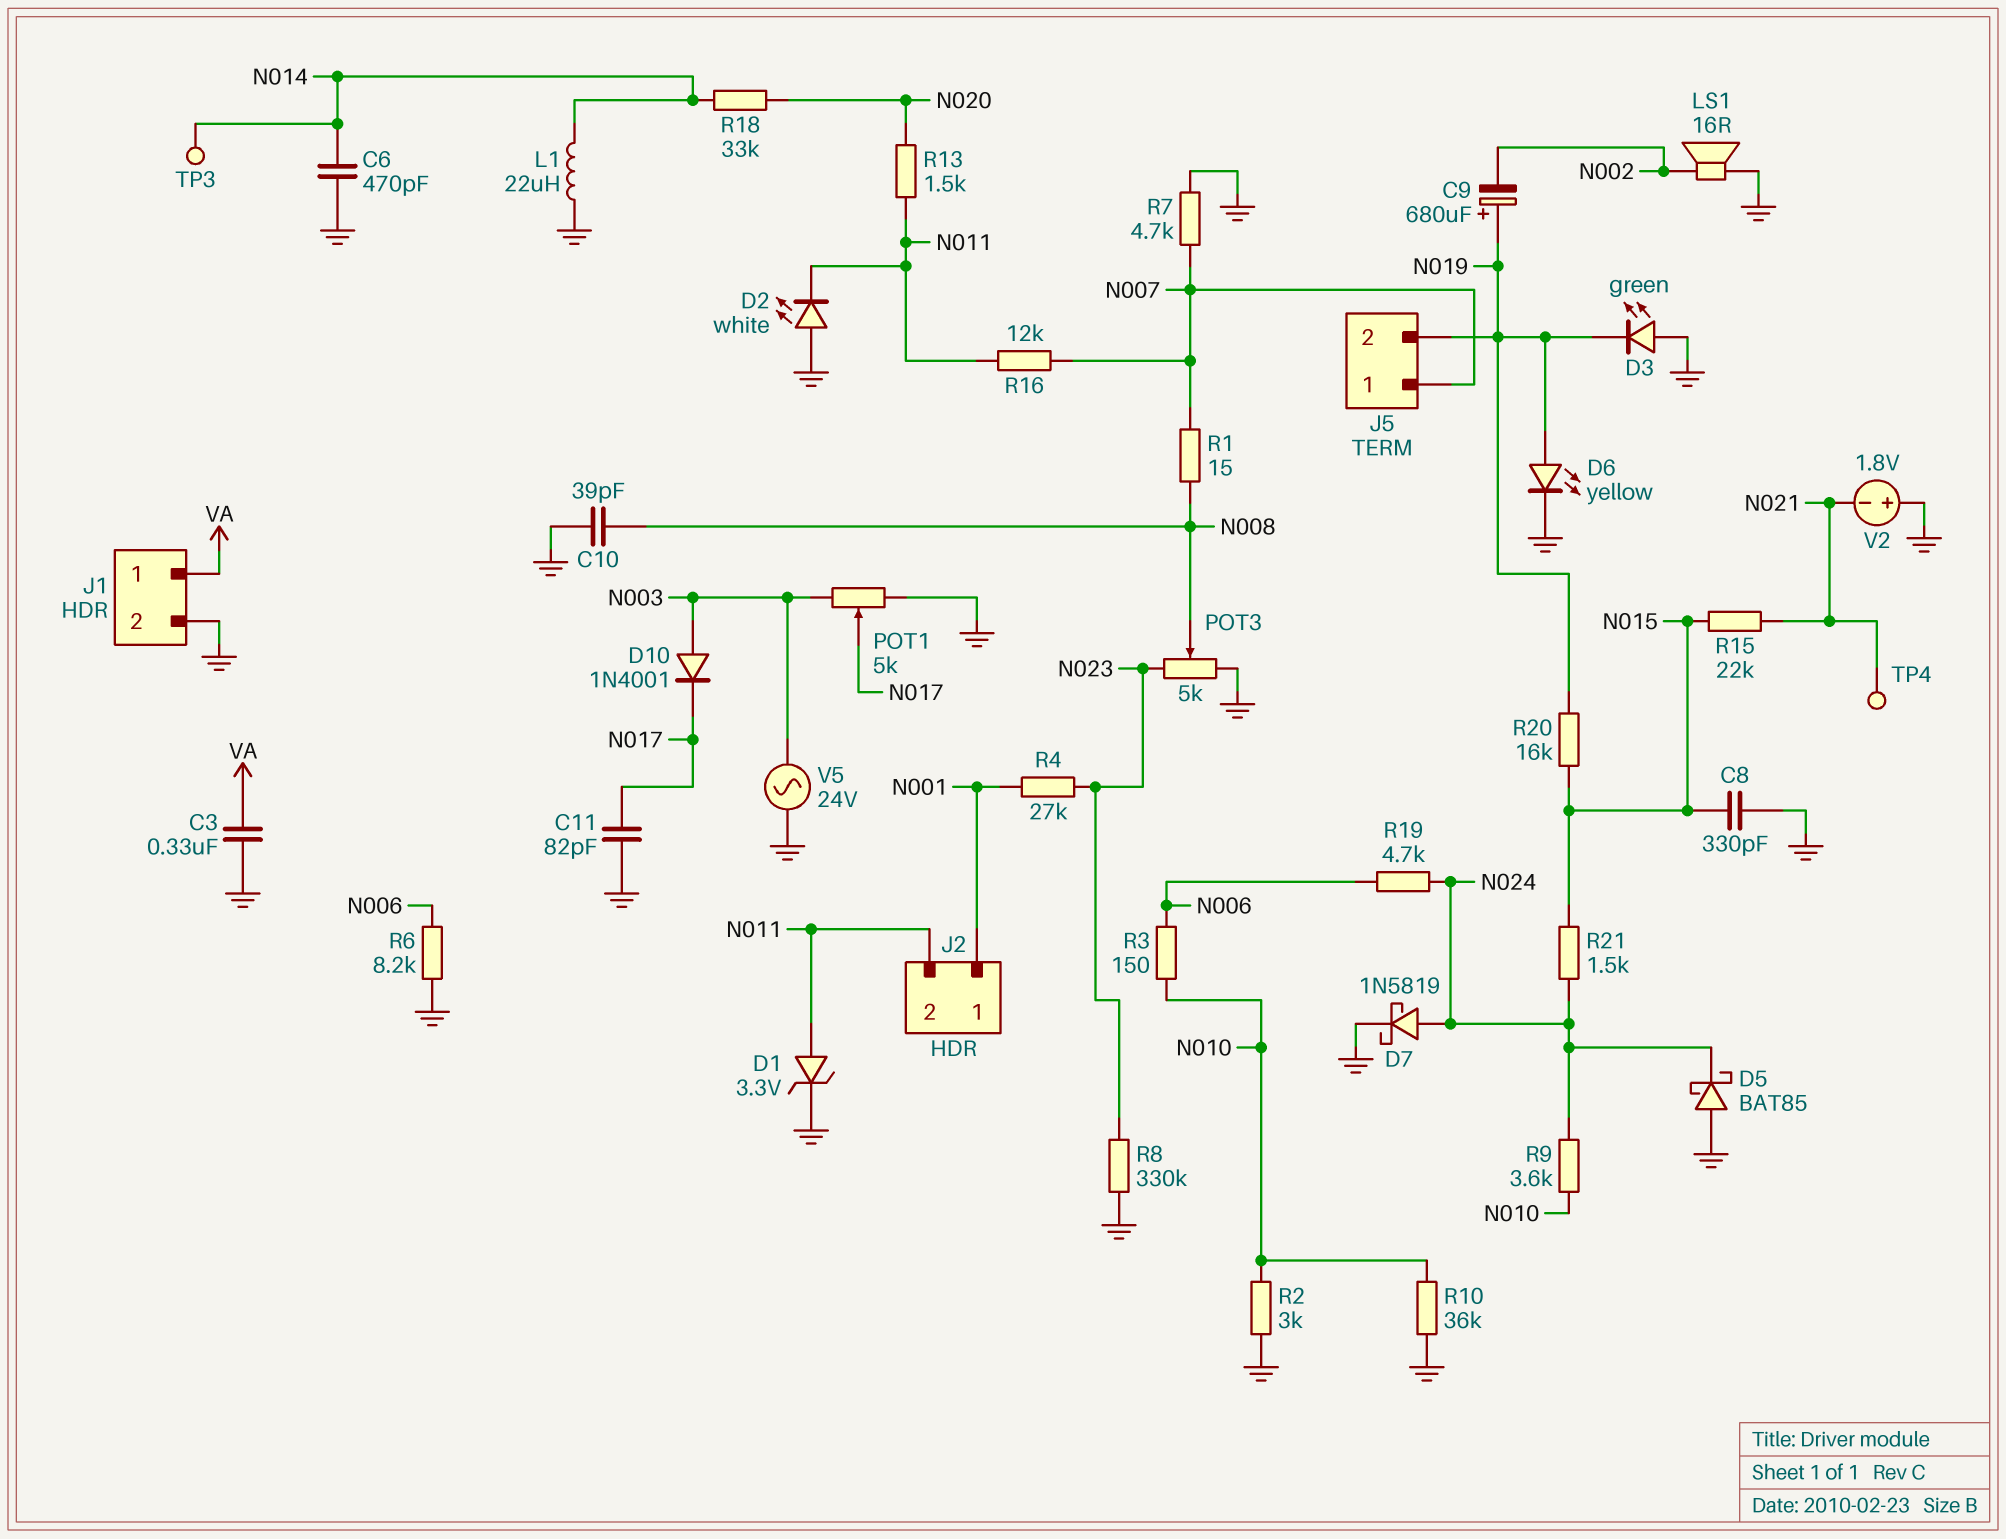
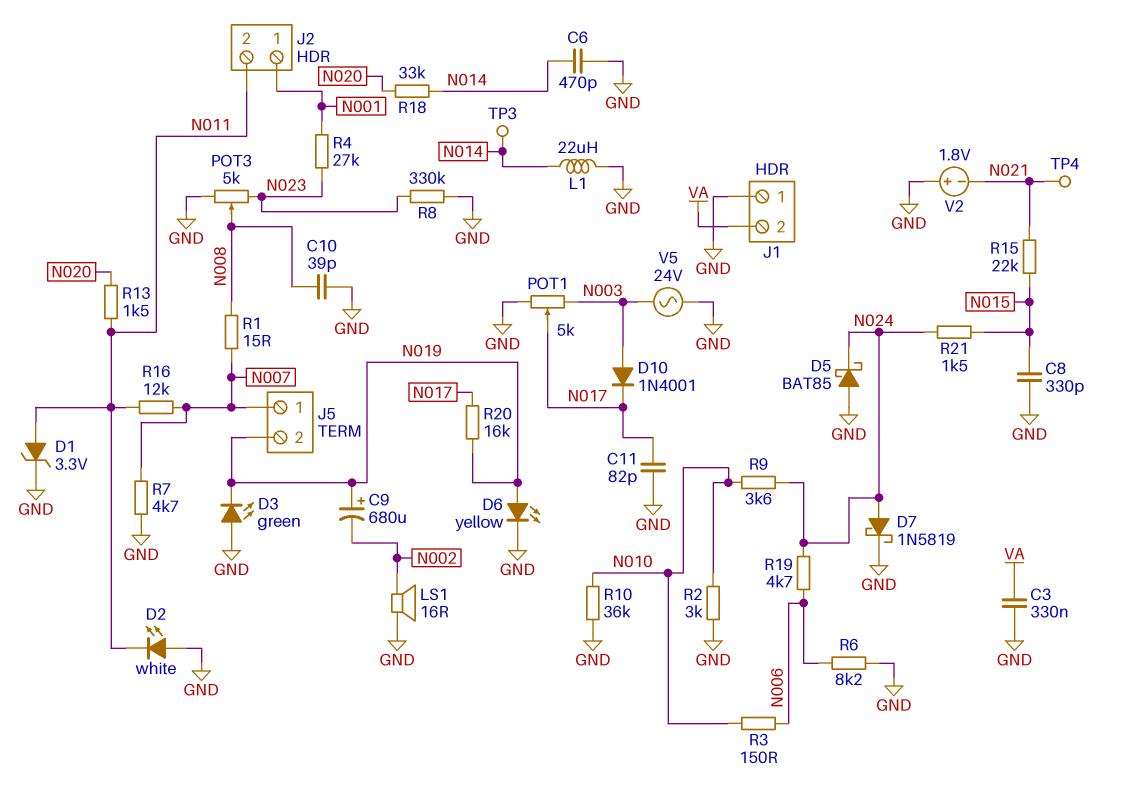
J1 pin 1: VA -> GND
J1 pin 2: GND -> VA
R20: 16k (N015, N019) -> 16k (N017, N019)

